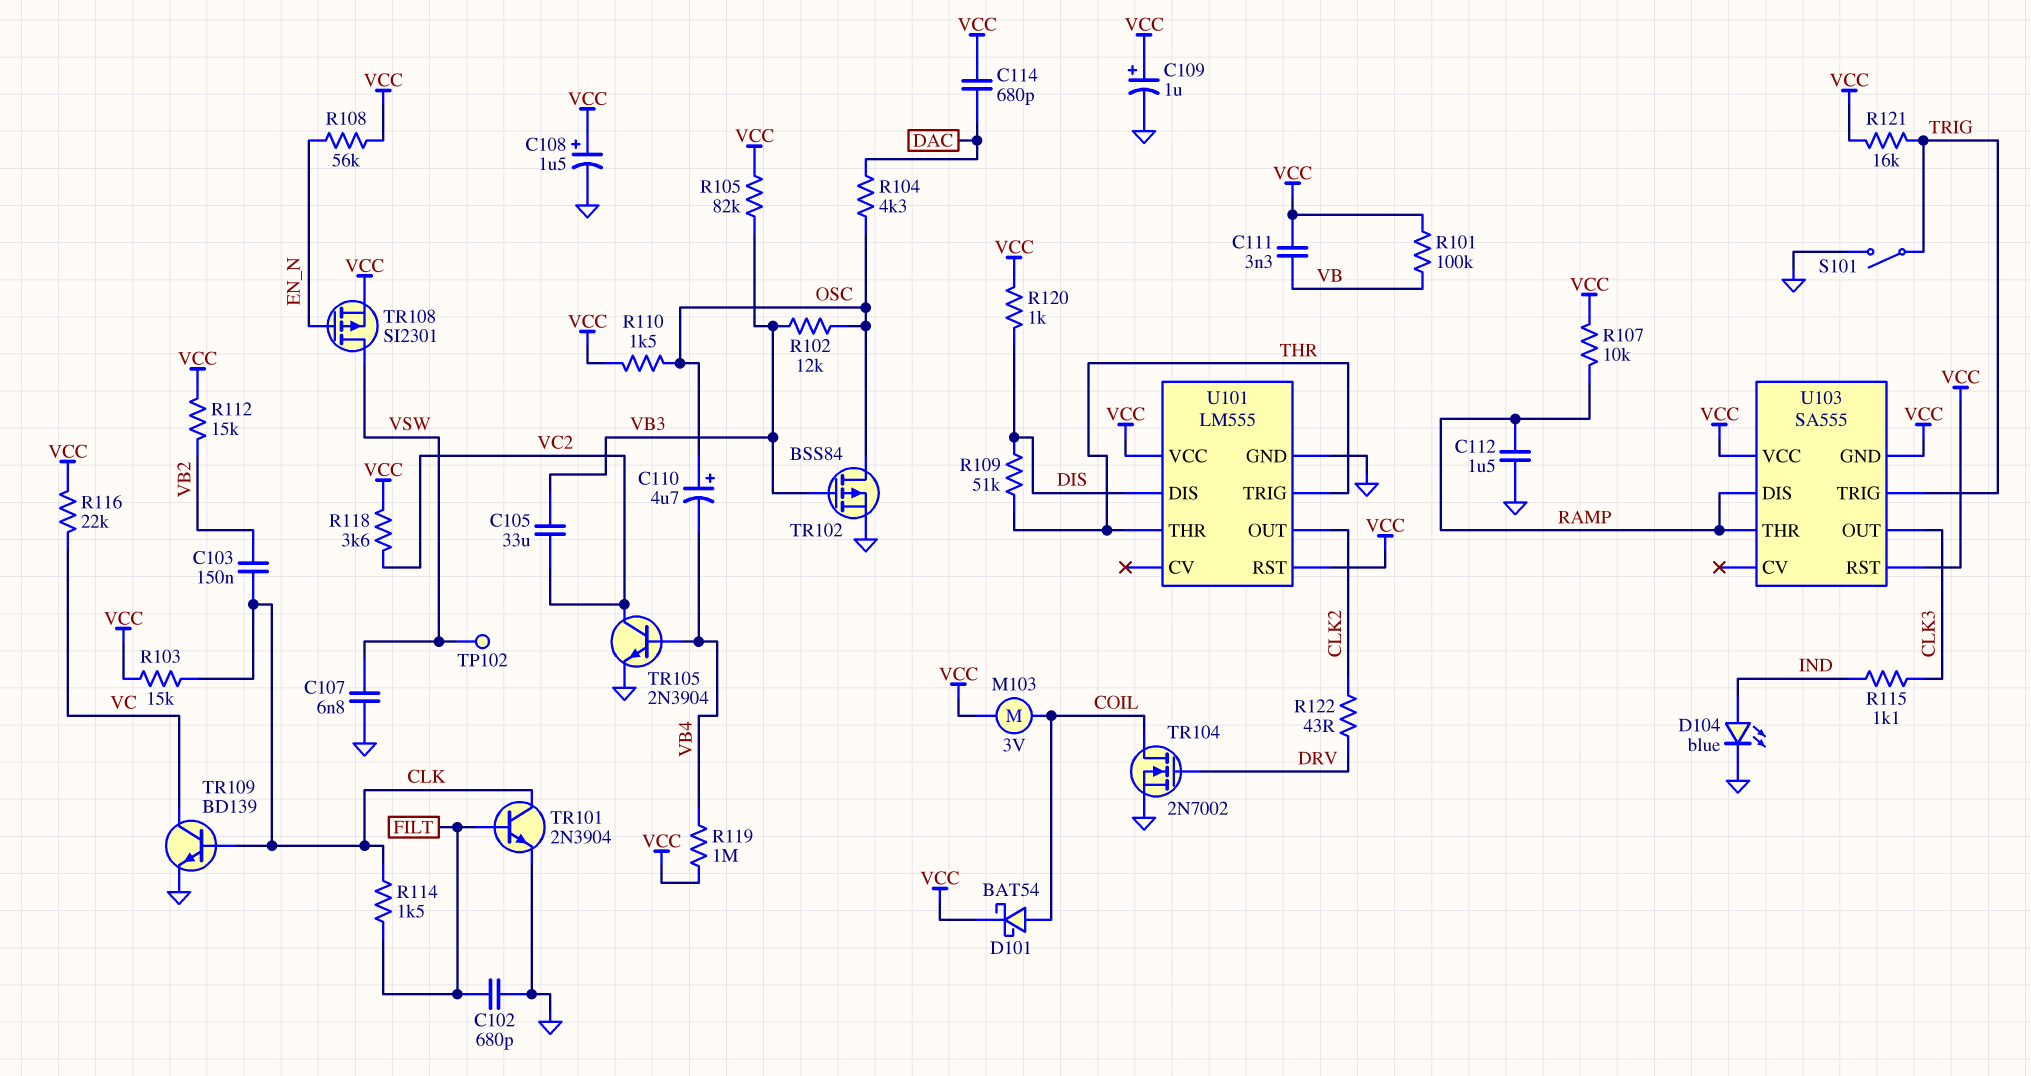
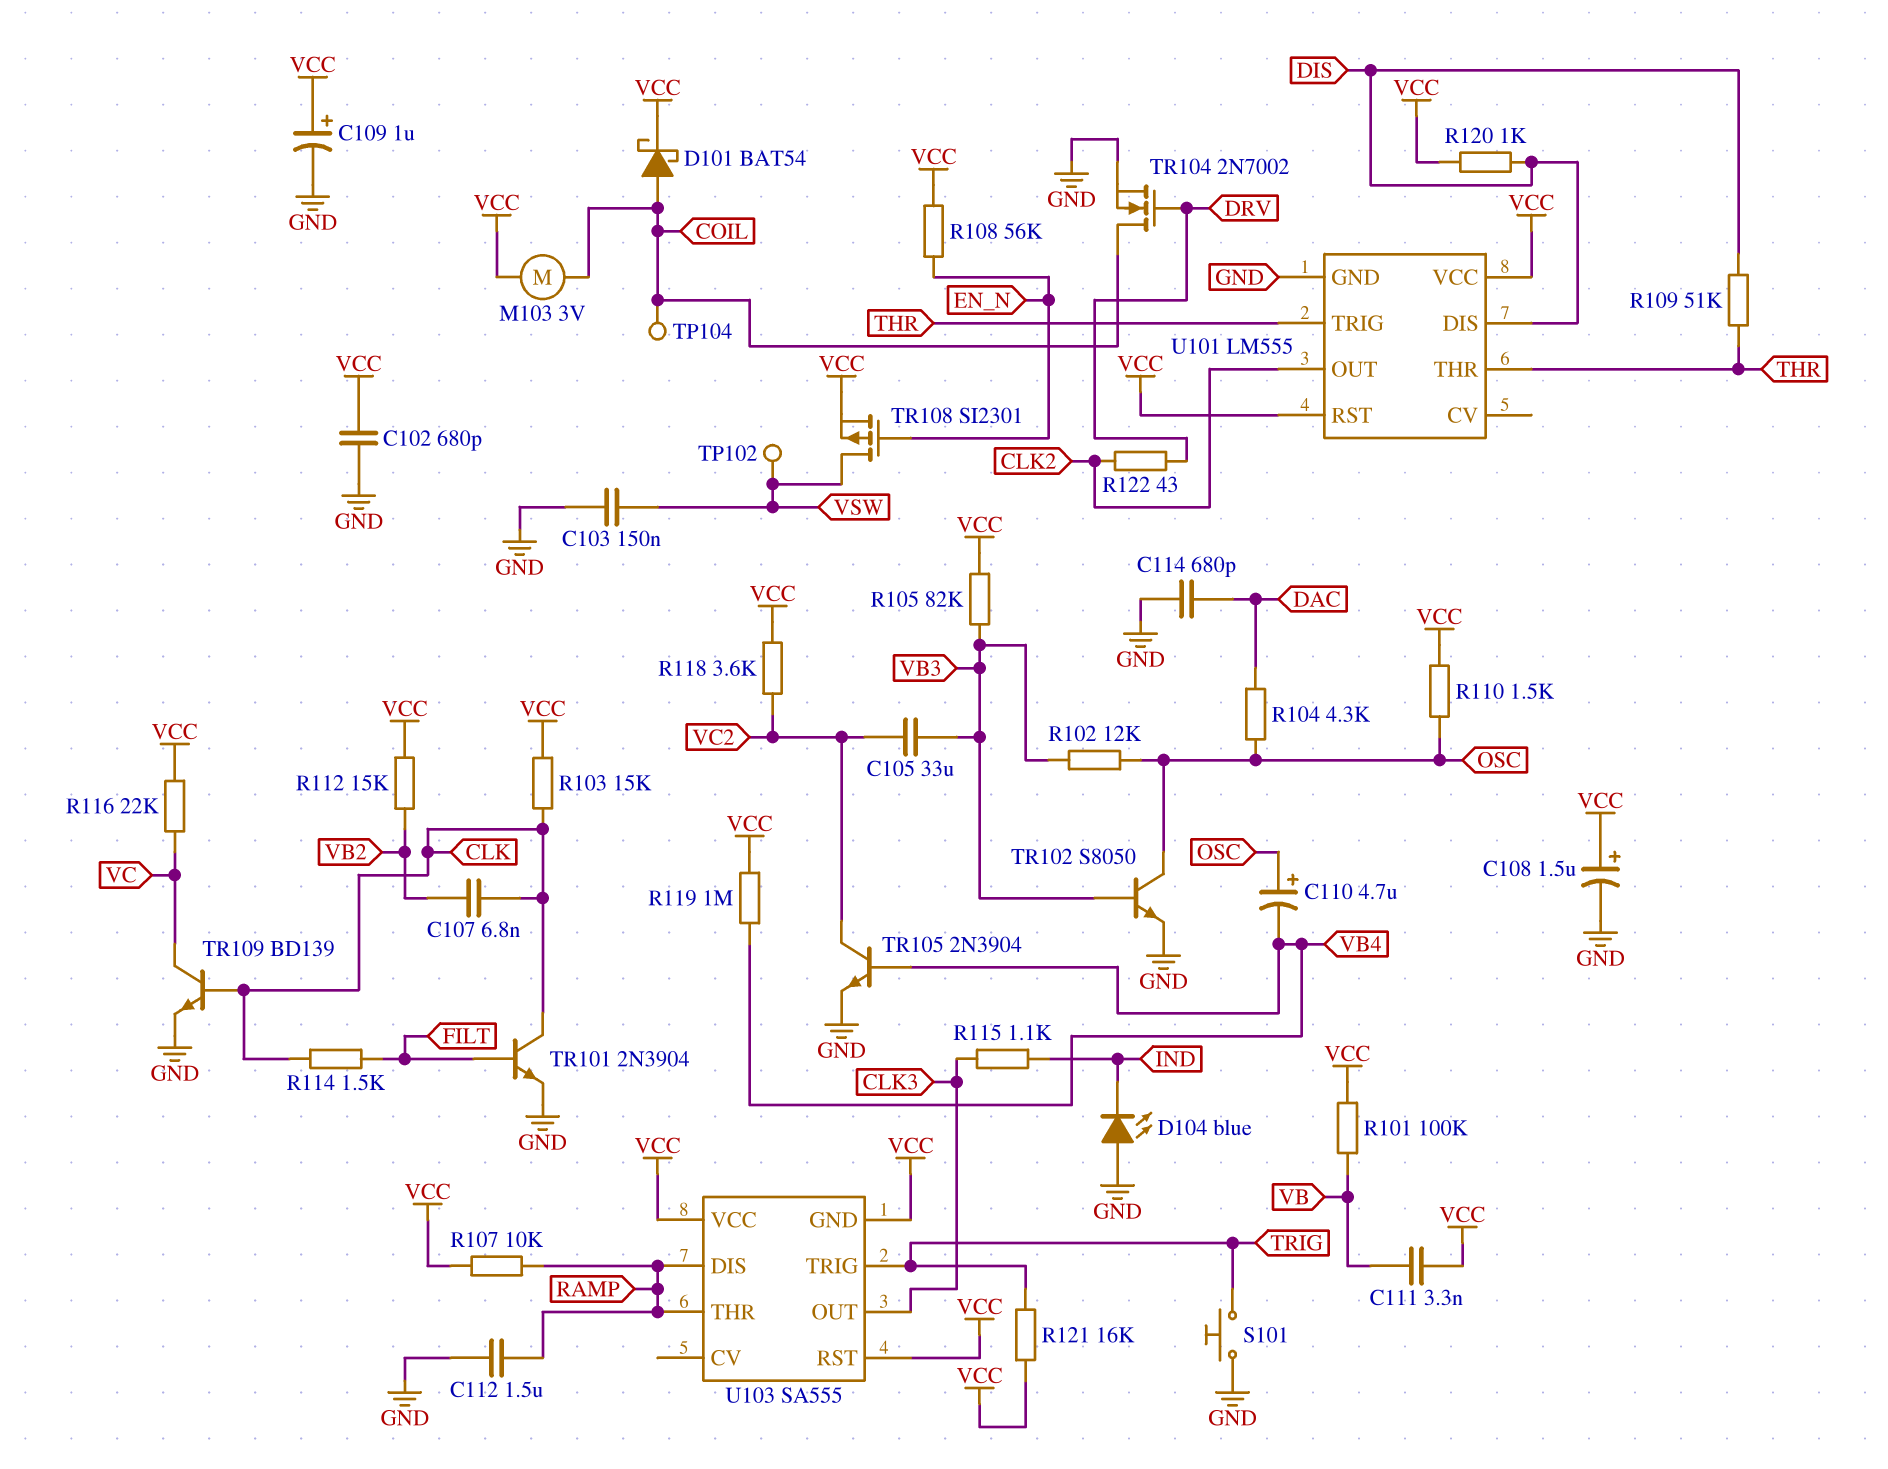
C102: 680pF (FILT, GND) -> 680pF (GND, VCC)
C103: 150nF (CLK, VB2) -> 150nF (GND, VSW)
C107: 6.8nF (GND, VSW) -> 6.8nF (CLK, VB2)
C114: 680pF (DAC, VCC) -> 680pF (DAC, GND)
D104: LED blue (A IND, K GND) -> LED blue (A GND, K IND)
S101: switch (GND, TRIG) -> button (GND, TRIG)
TP104: none -> test point (COIL)
TR102: PMOS BSS84 (G VB3, D OSC, S GND) -> NPN S8050 (B VB3, C OSC, E GND)

